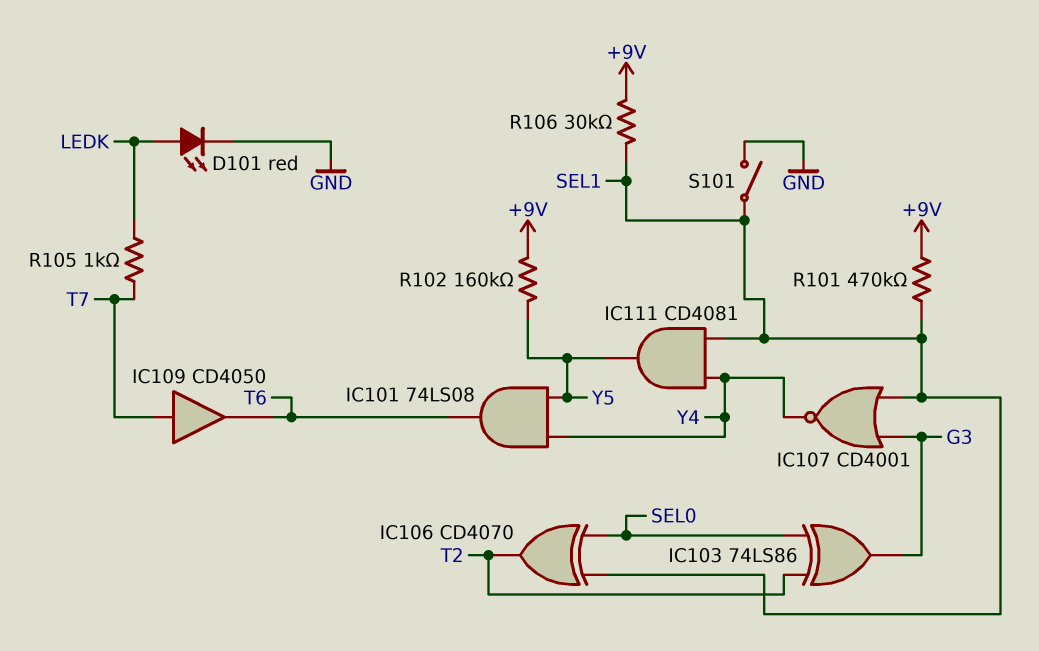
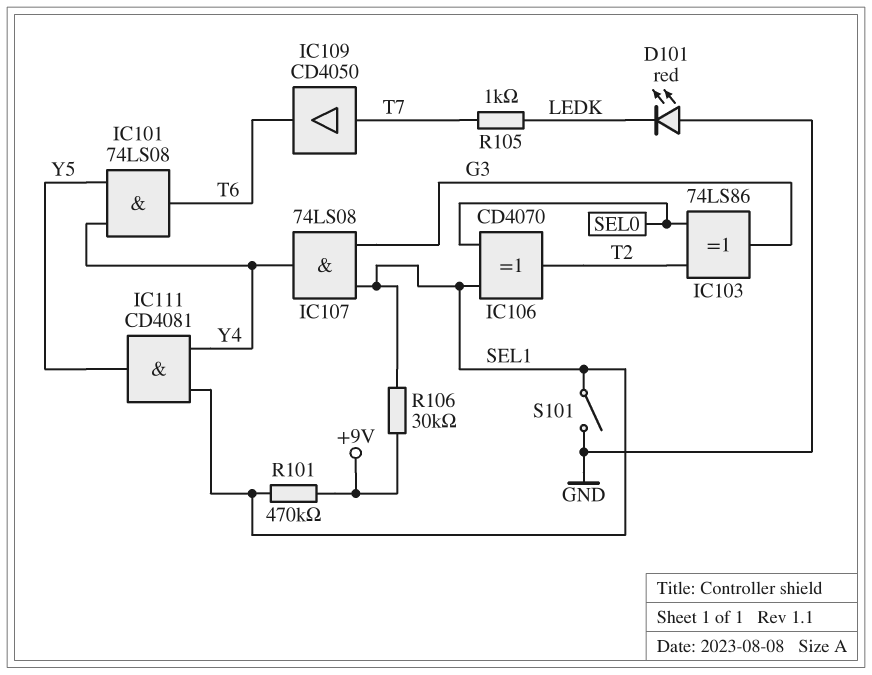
D101: LED red (A LEDK, K GND) -> LED red (A GND, K LEDK)
IC107: NOR CD4001 (in G3, in SEL1, out Y4) -> AND 74LS08 (in G3, in SEL1, out Y4)
R102: 160k (+9V, Y5) -> none

